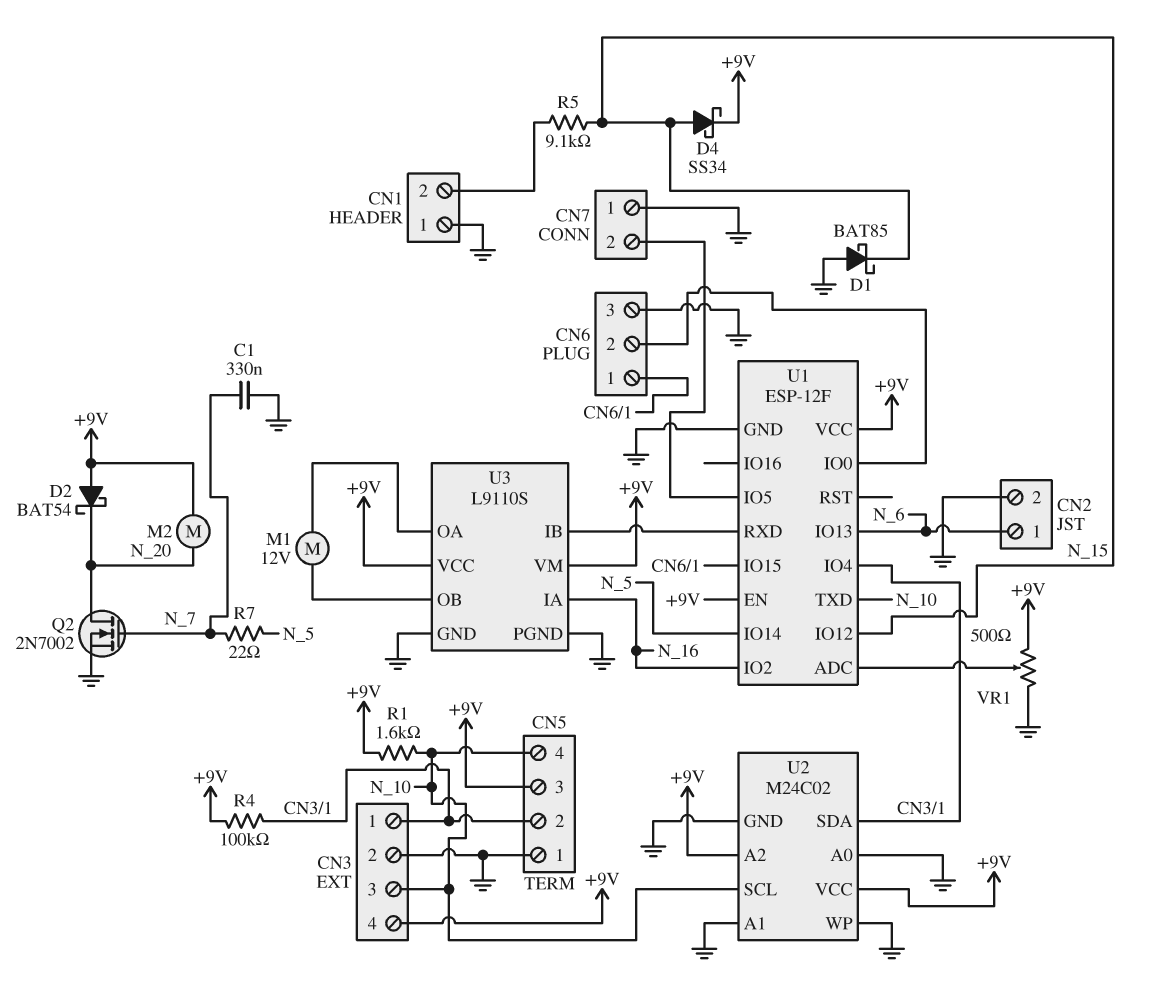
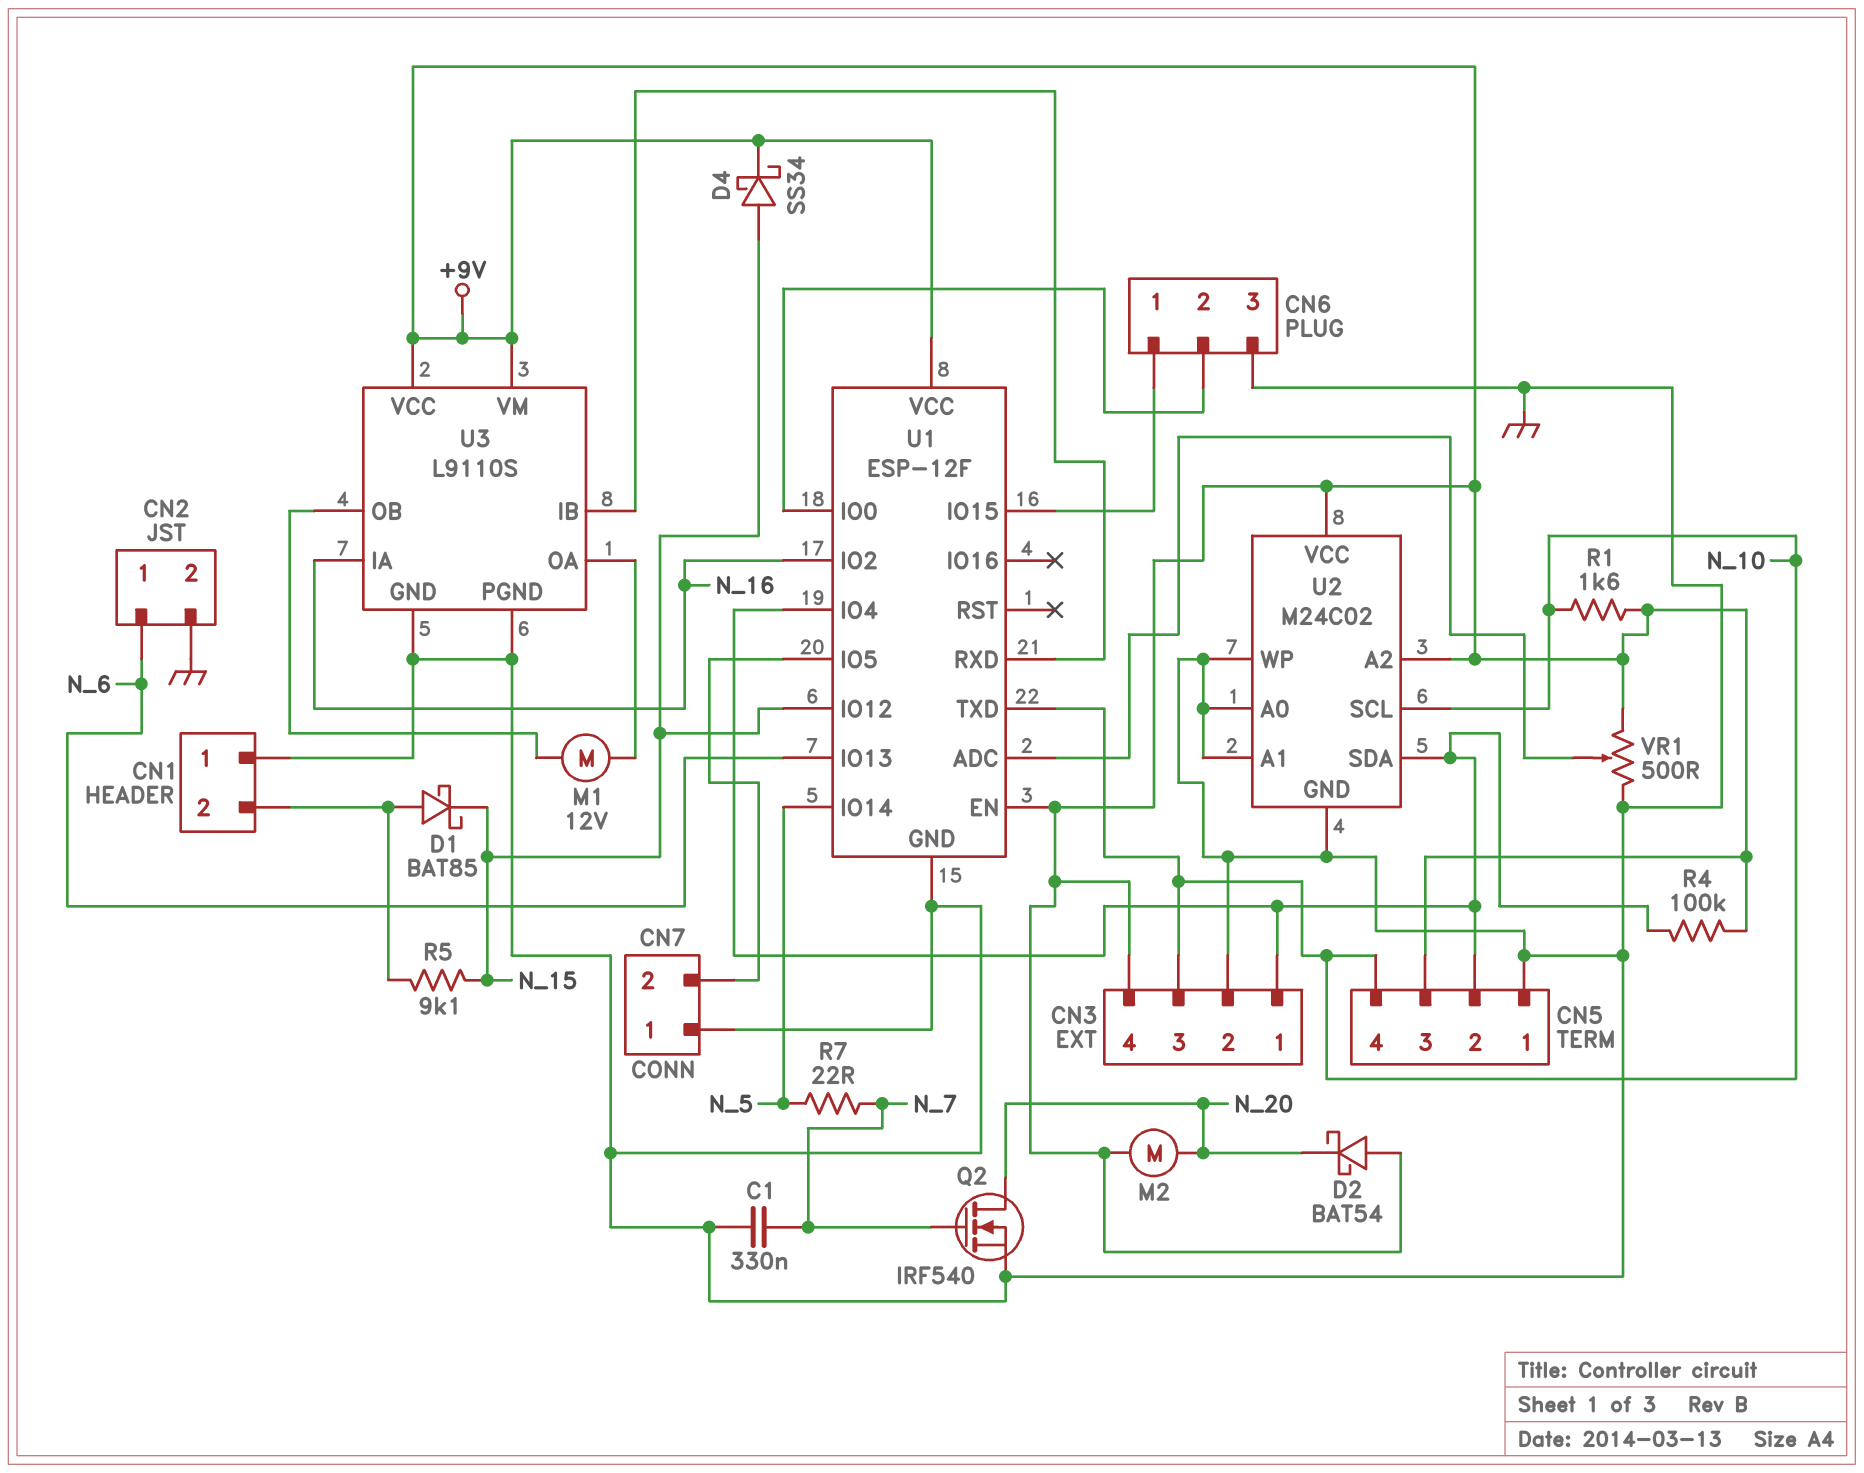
D1: schottky BAT85 (A GND, K N_15) -> schottky BAT85 (A CN1/2, K N_15)
Q2: NMOS 2N7002 (G N_7, D N_20, S GND) -> NMOS IRF540 (G N_7, D N_20, S GND)

